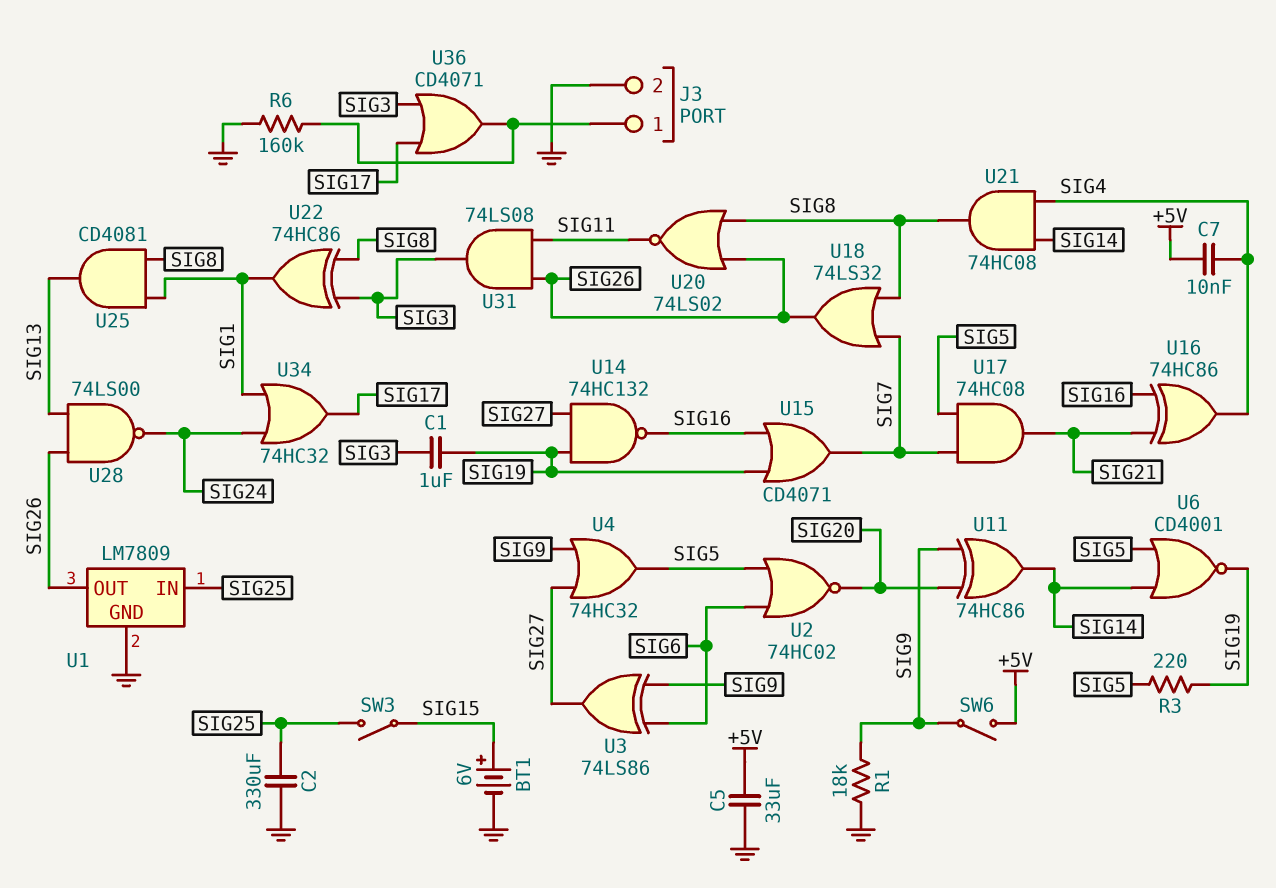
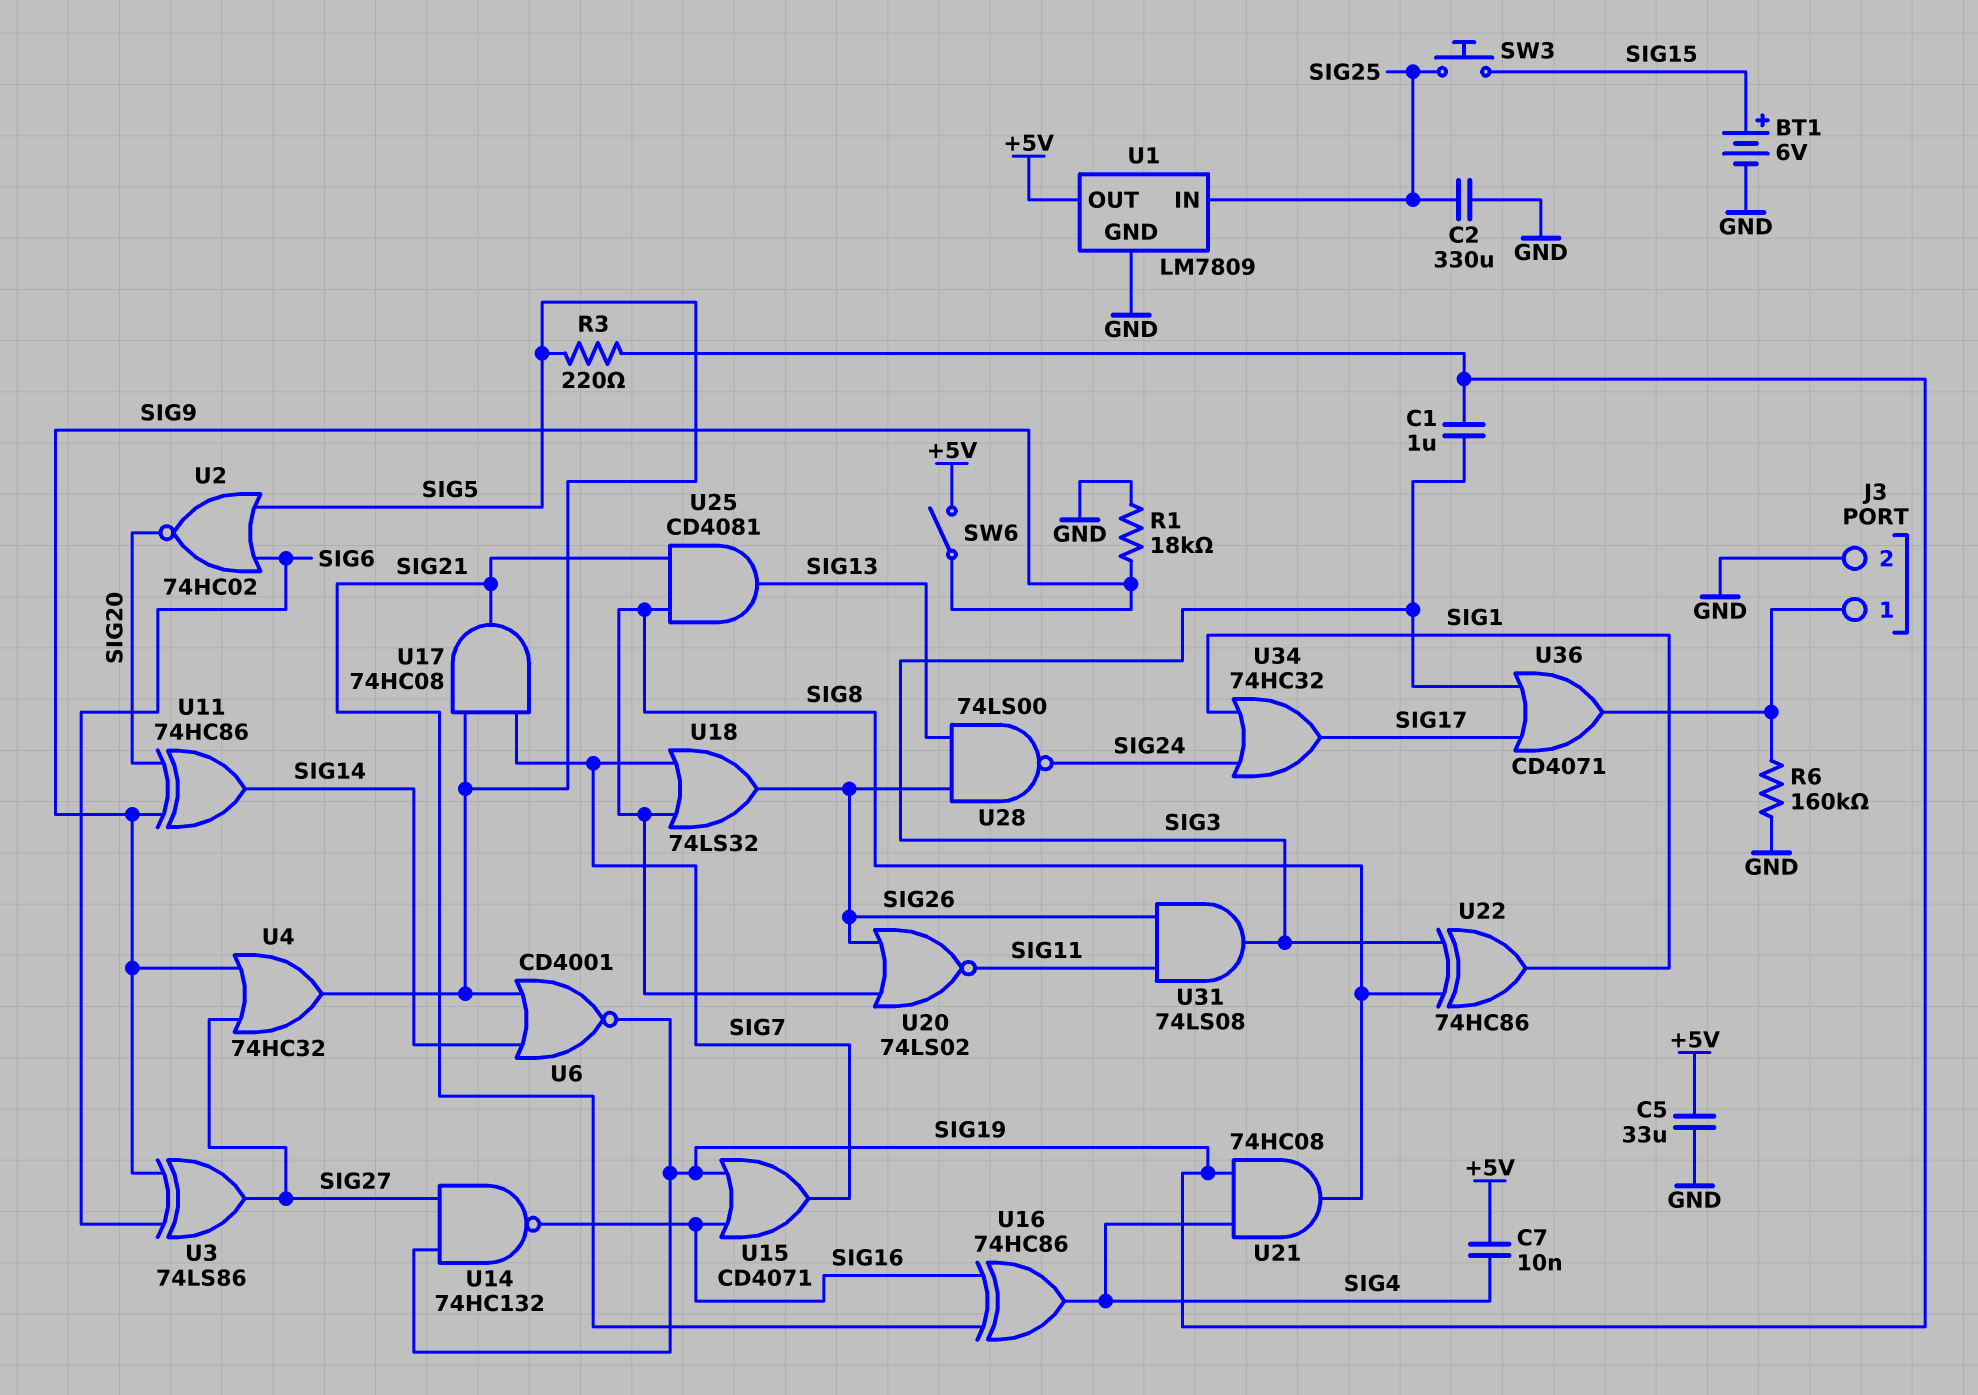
SW3: switch (SIG15, SIG25) -> button (SIG15, SIG25)
U1 pin OUT: SIG26 -> +5V
U21: AND 74HC08 (in SIG4, in SIG14, out SIG8) -> AND 74HC08 (in SIG4, in SIG19, out SIG8)
U25: AND CD4081 (in SIG1, in SIG8, out SIG13) -> AND CD4081 (in SIG8, in SIG21, out SIG13)

